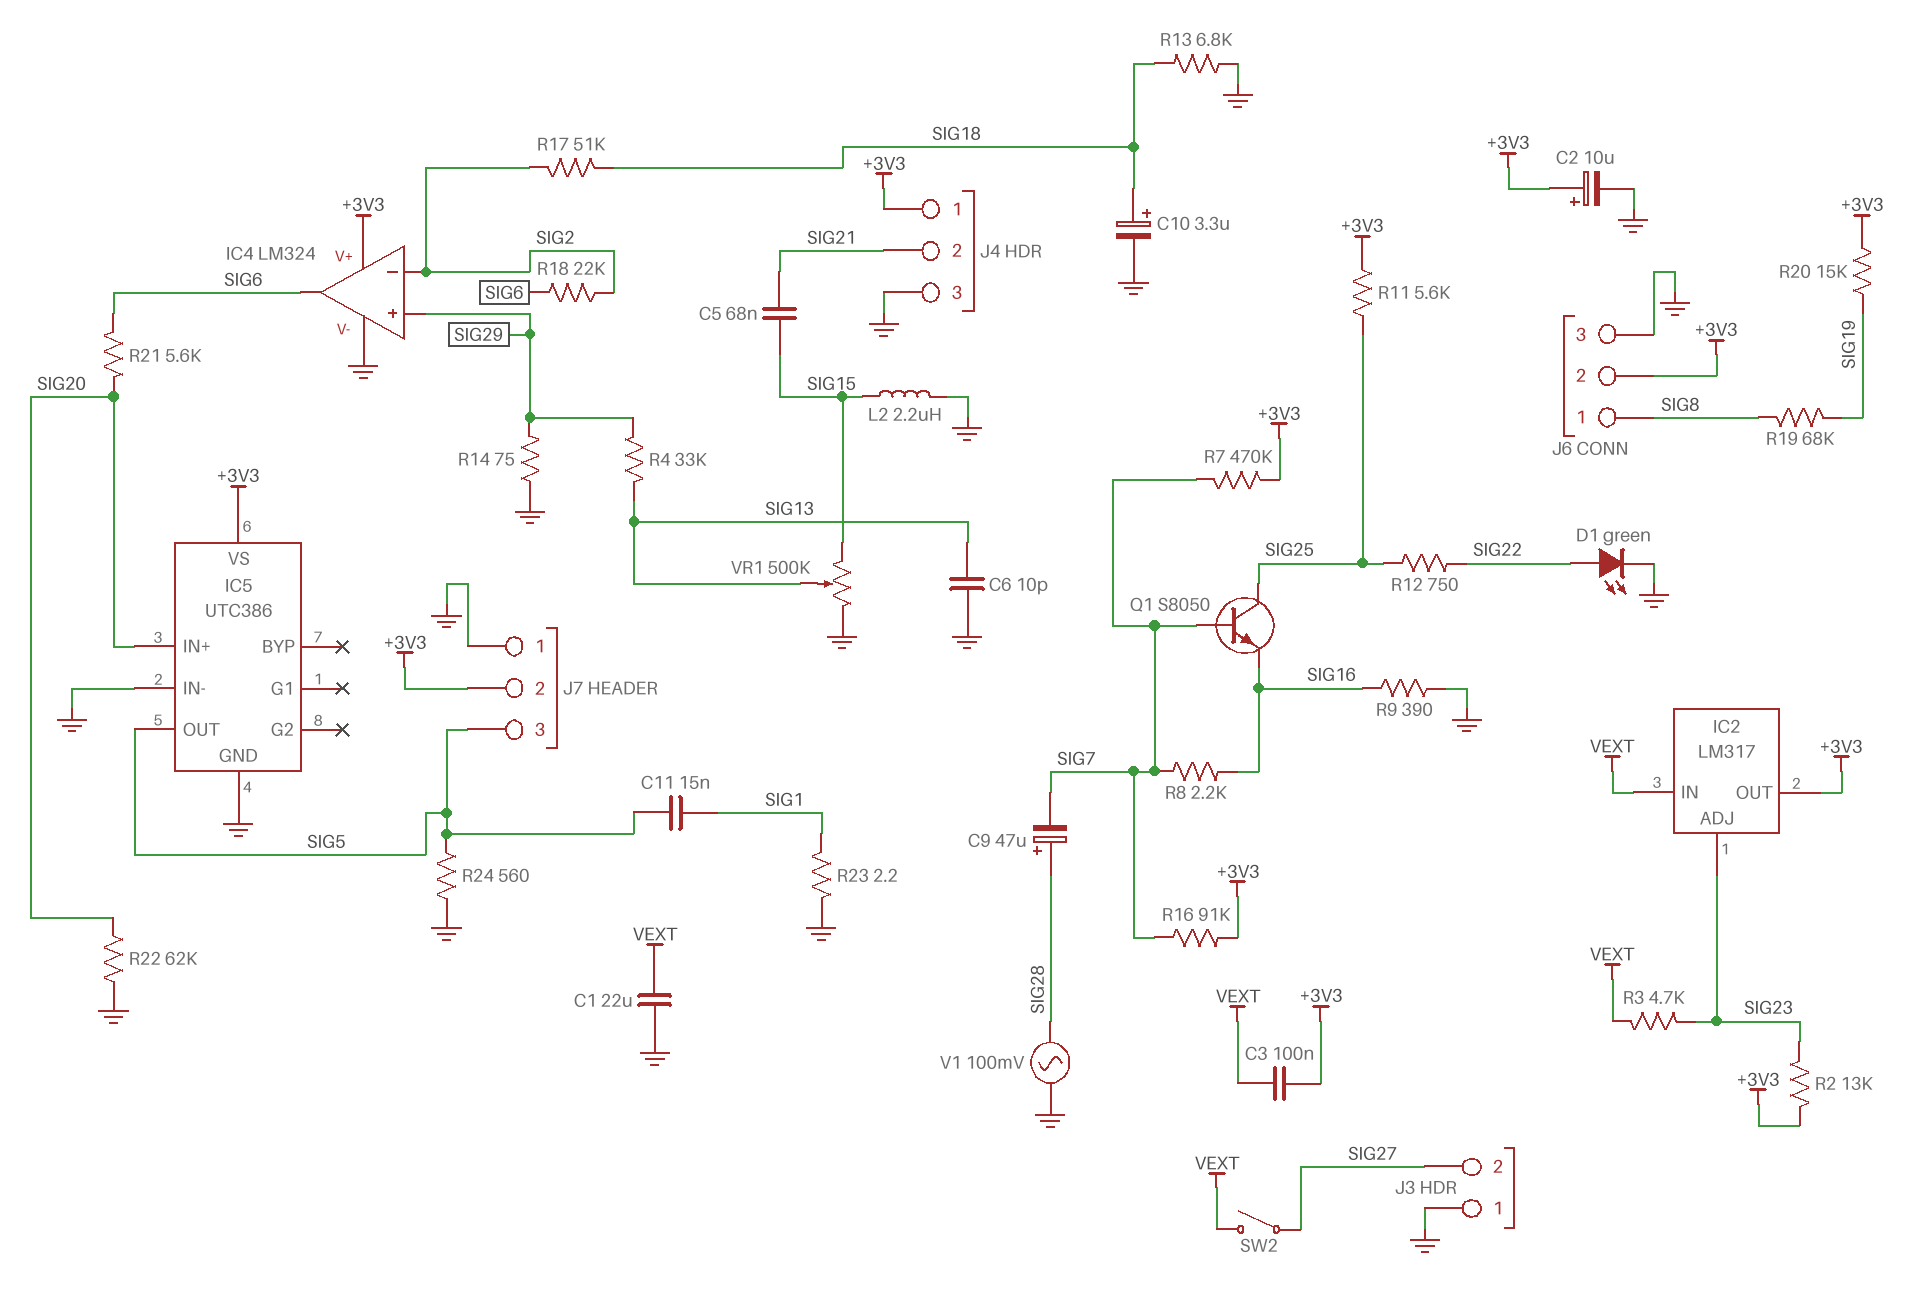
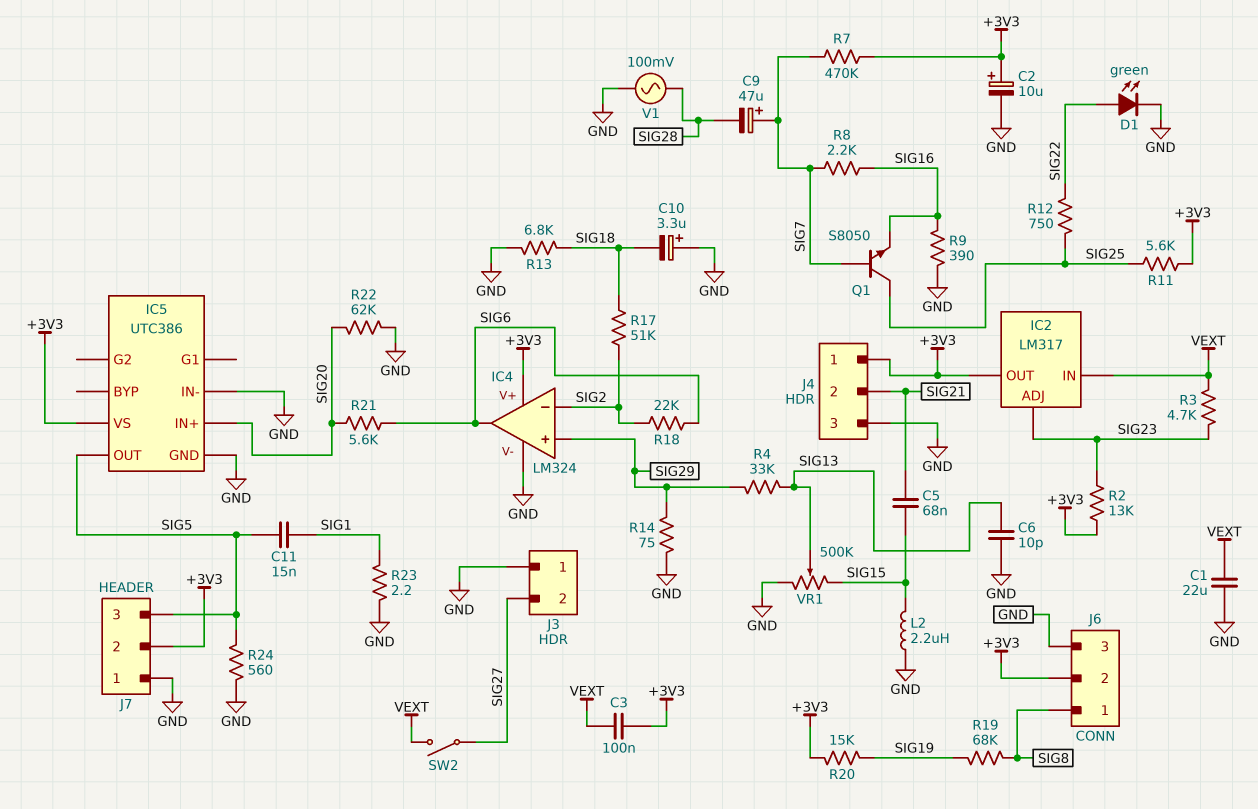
C9: 47uF (plus SIG28, minus SIG7) -> 47uF (plus SIG7, minus SIG28)
C10: 3.3uF (plus SIG18, minus GND) -> 3.3uF (plus GND, minus SIG18)
R16: 91k (+3V3, SIG7) -> none

